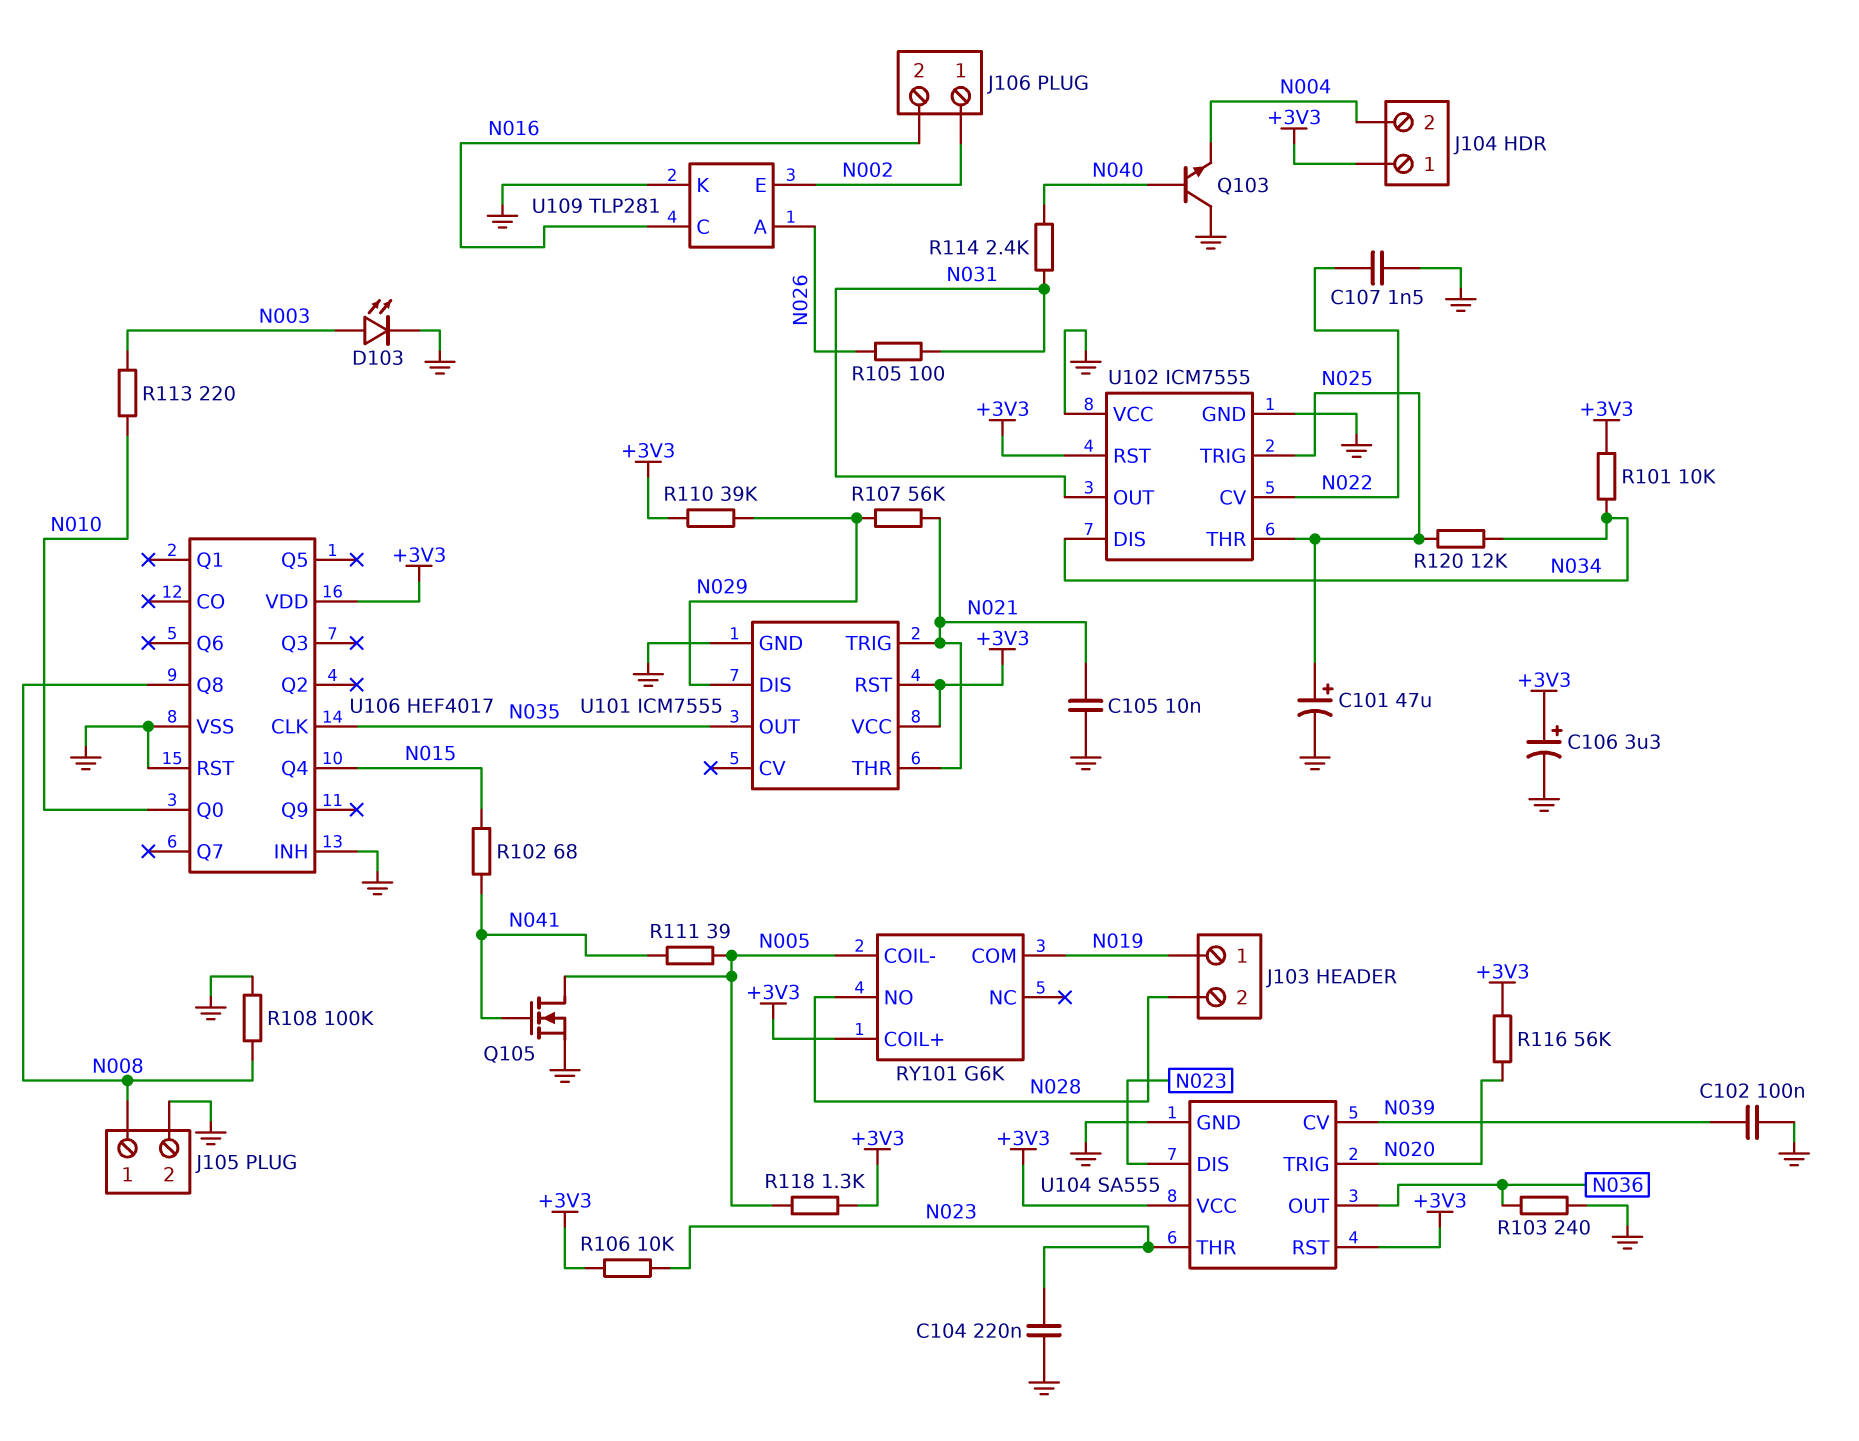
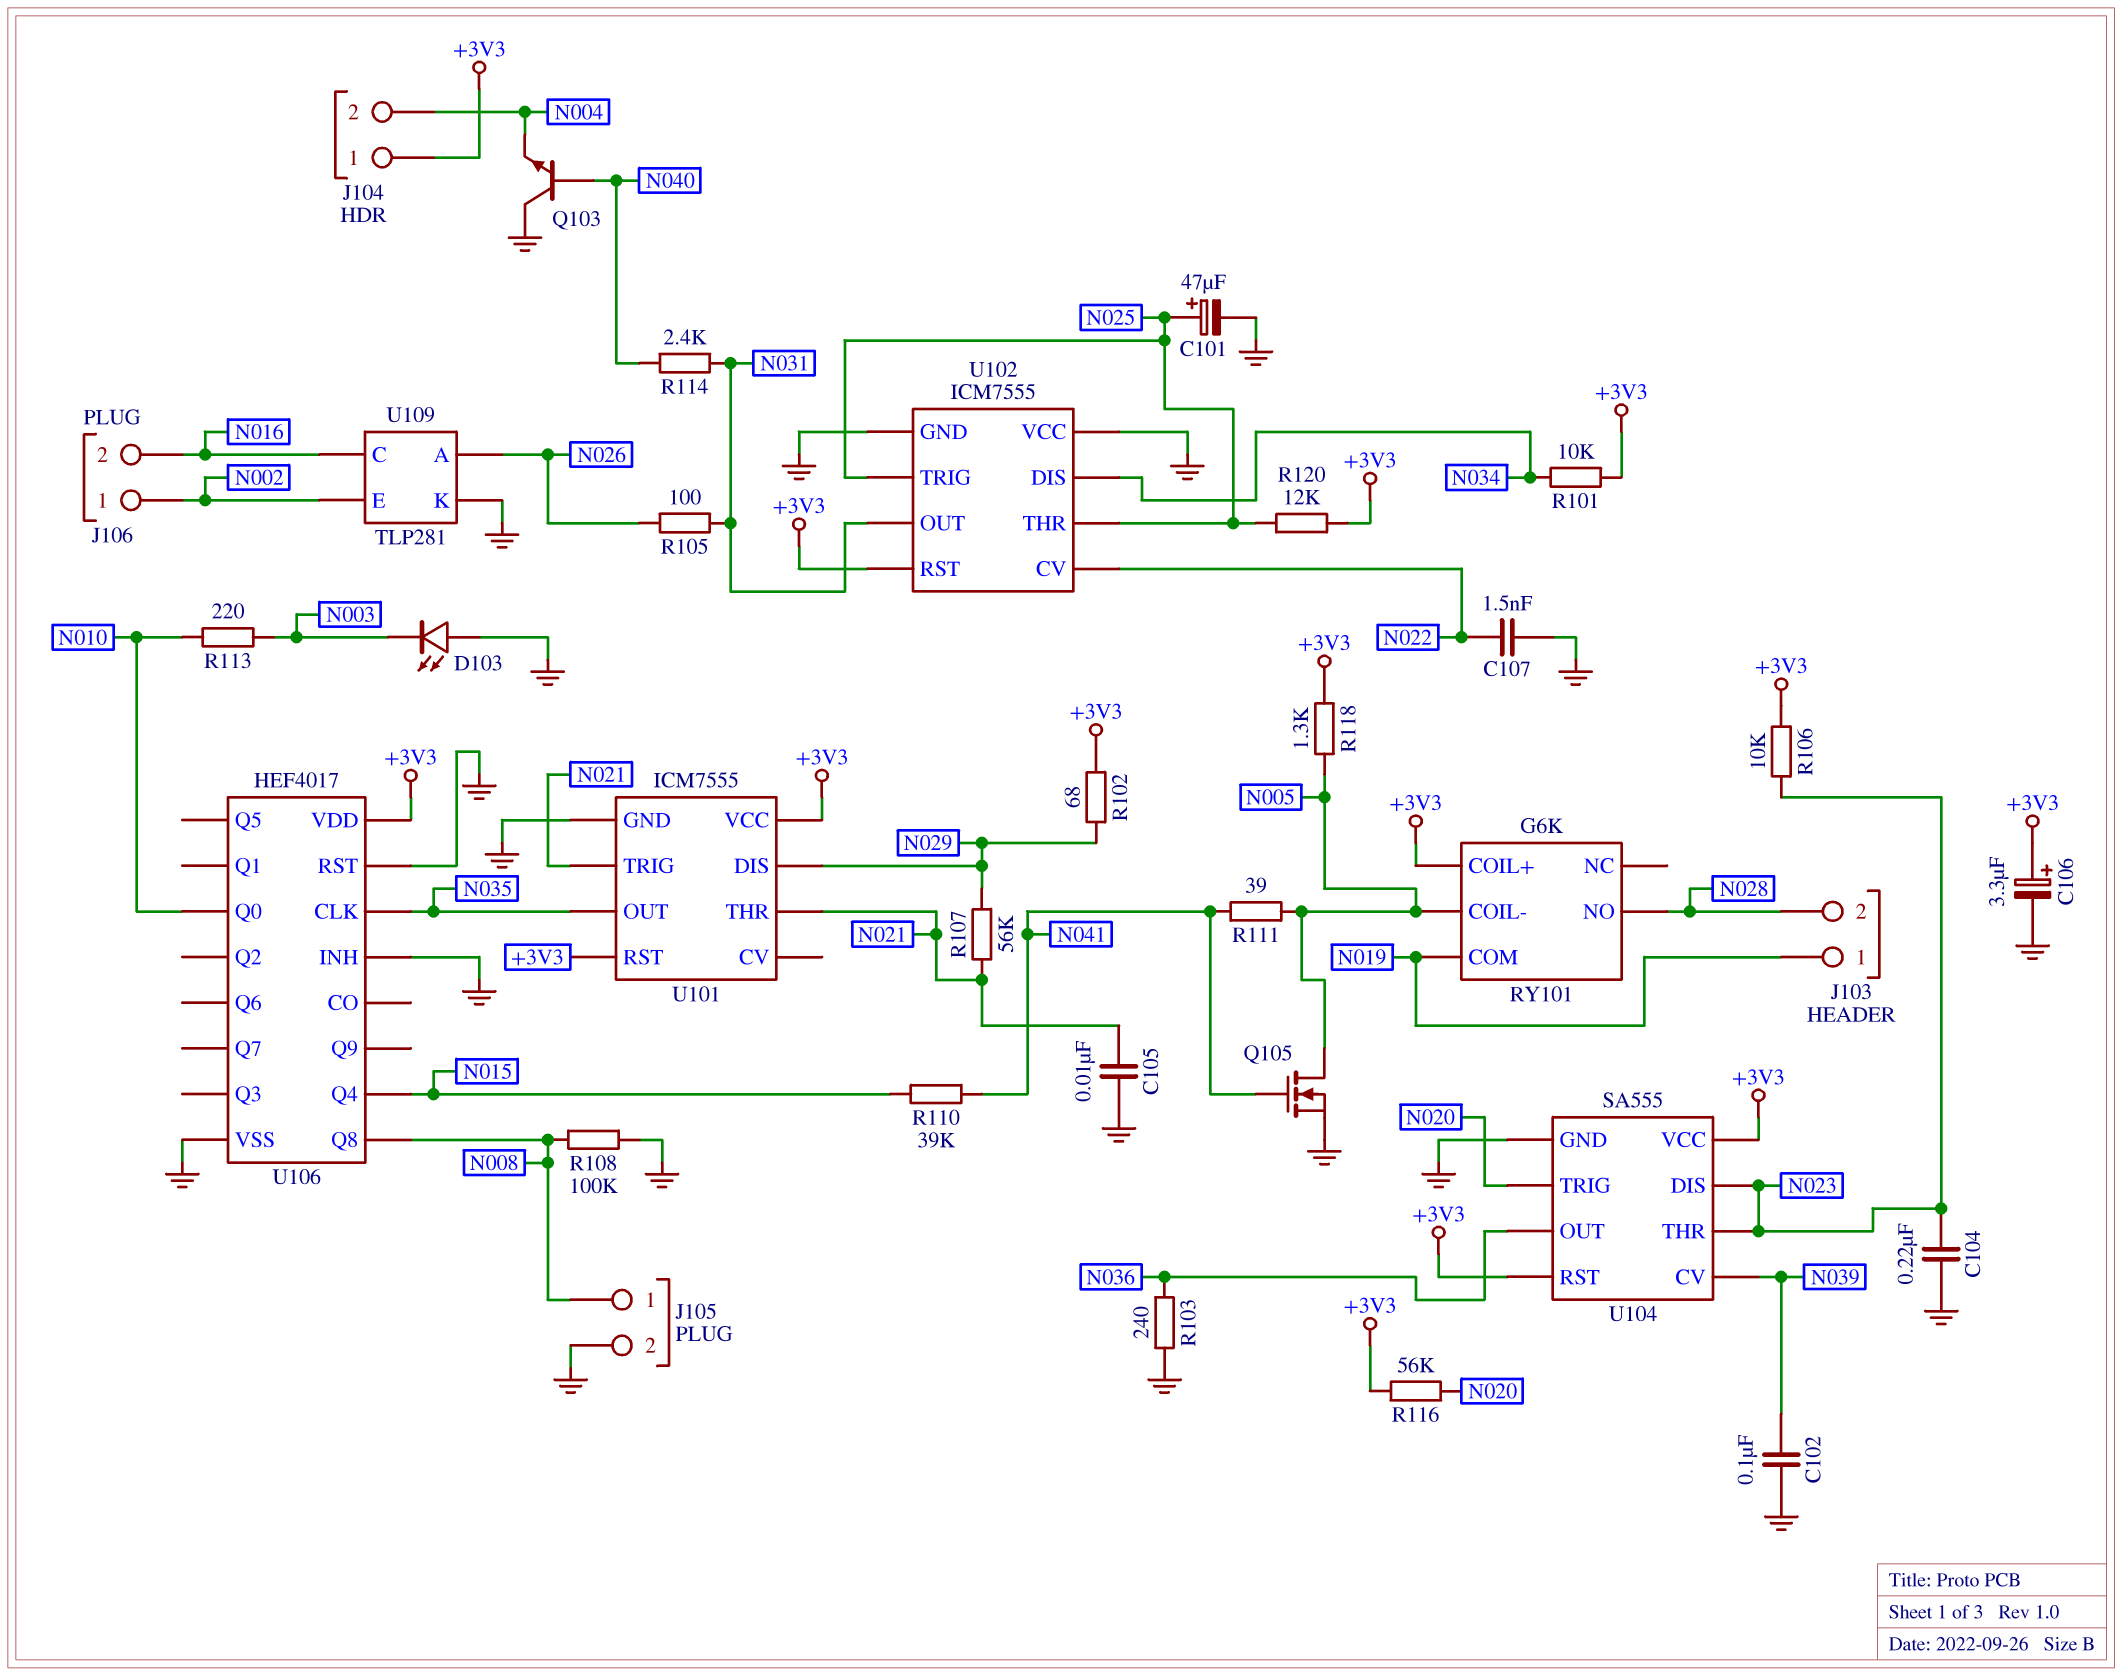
D103: LED (A N003, K GND) -> LED (A GND, K N003)
R102: 68 (N015, N041) -> 68 (+3V3, N029)
R110: 39k (+3V3, N029) -> 39k (N015, N041)
R120: 12k (N025, N034) -> 12k (+3V3, N025)

